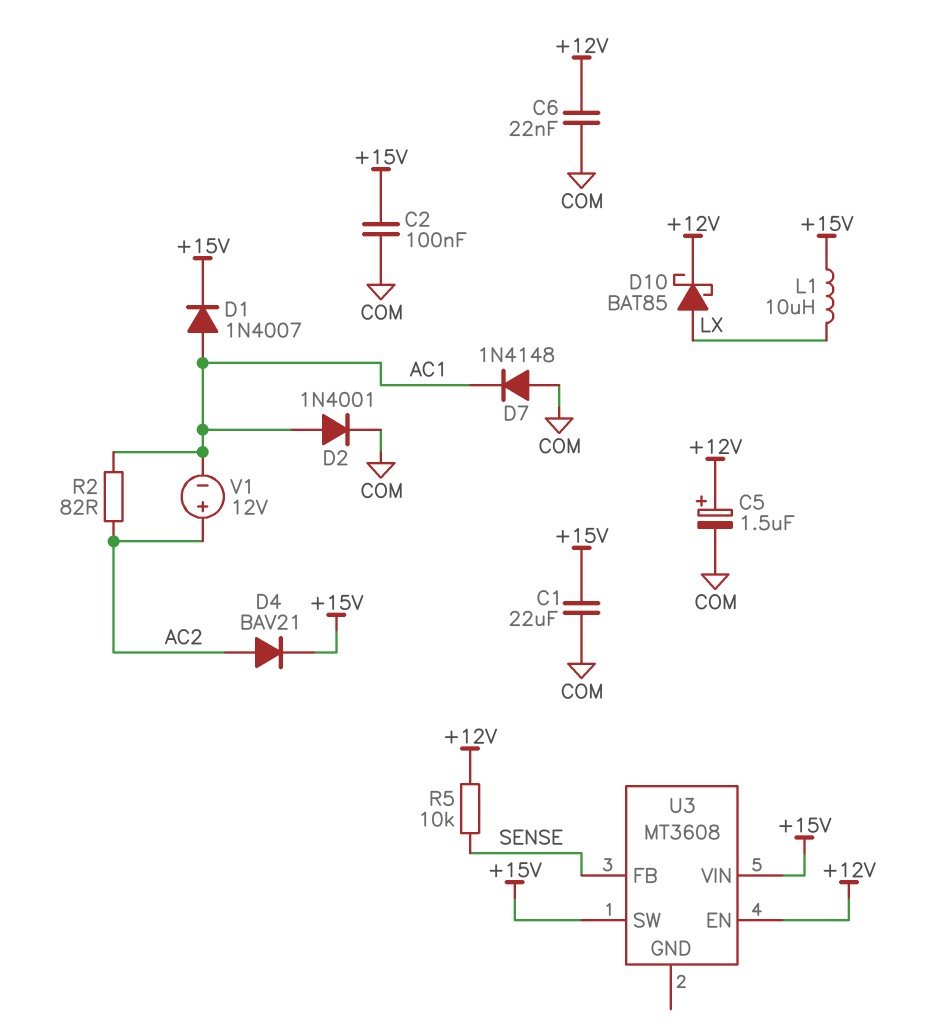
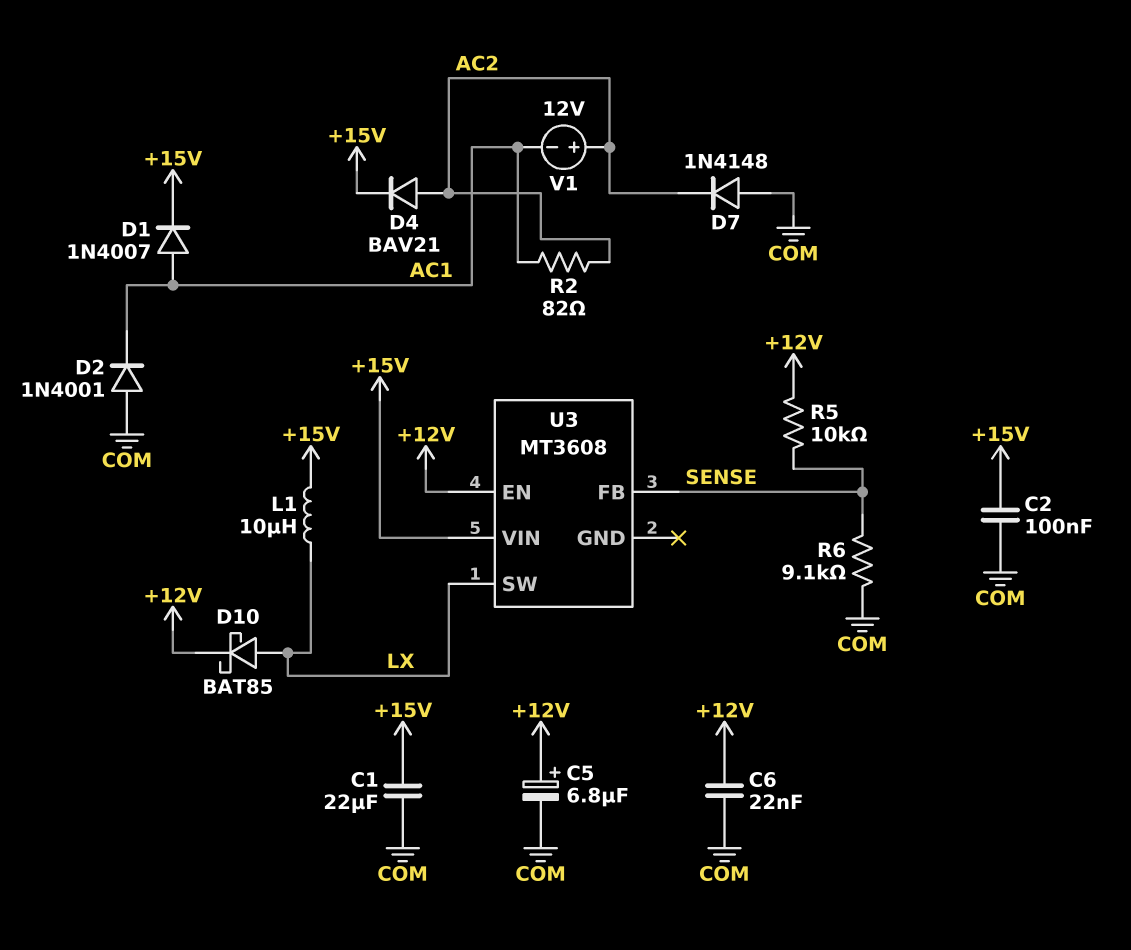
C5: 1.5uF (plus +12V, minus COM) -> 6.8uF (plus +12V, minus COM)
D2: diode 1N4001 (A AC1, K COM) -> diode 1N4001 (A COM, K AC1)
D7: diode 1N4148 (A COM, K AC1) -> diode 1N4148 (A COM, K AC2)
R6: none -> 9.1k (COM, SENSE)
U3 pin SW: +15V -> LX

